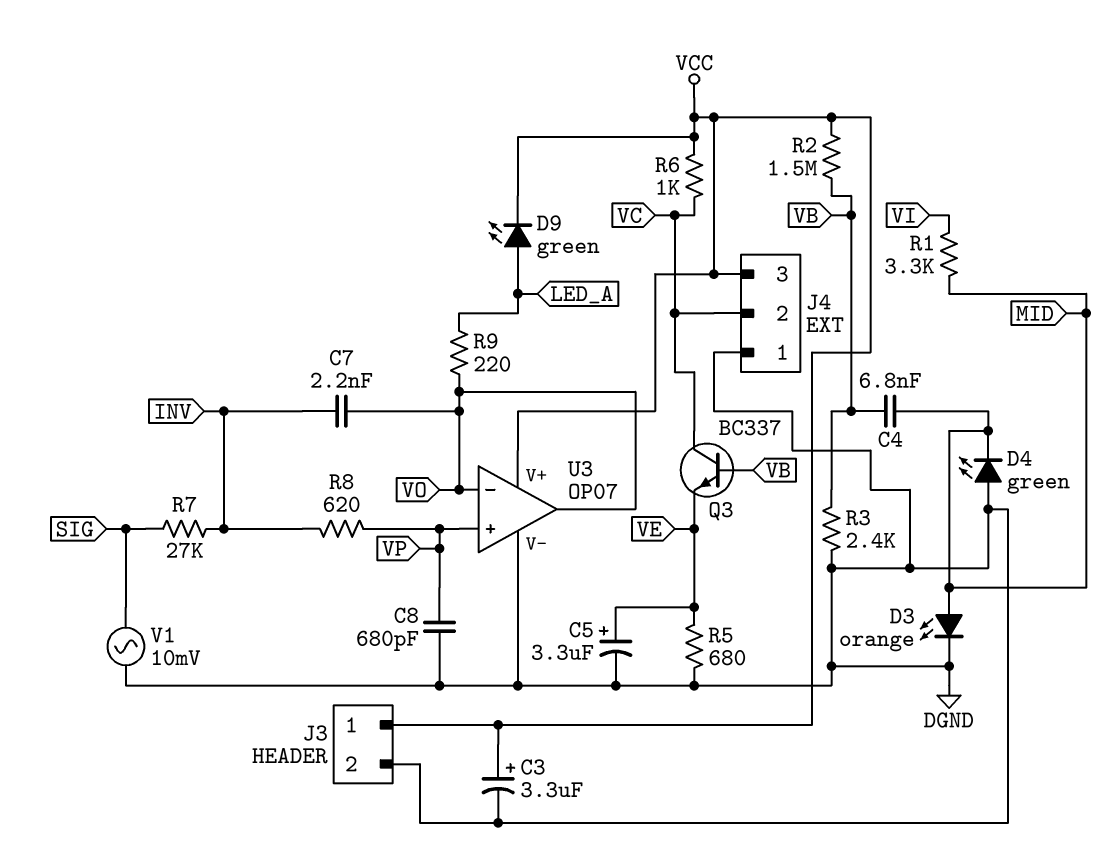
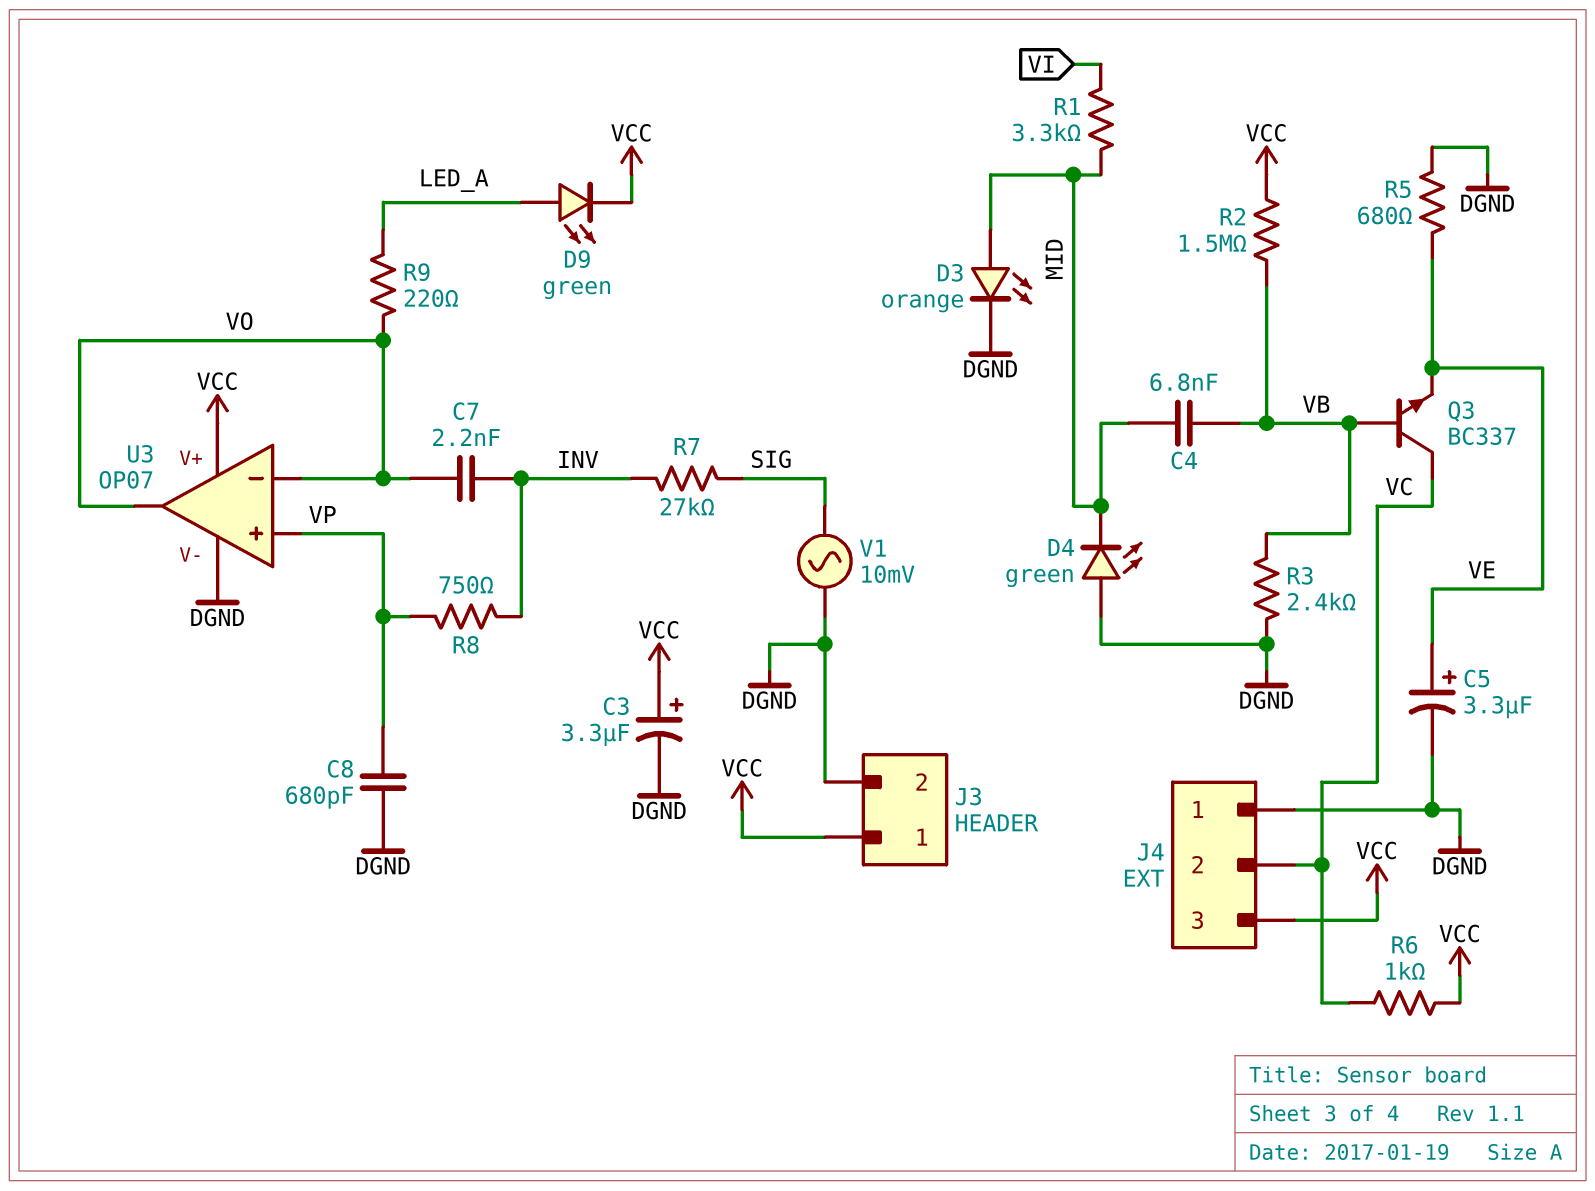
R8: 620 (INV, VP) -> 750 (INV, VP)

